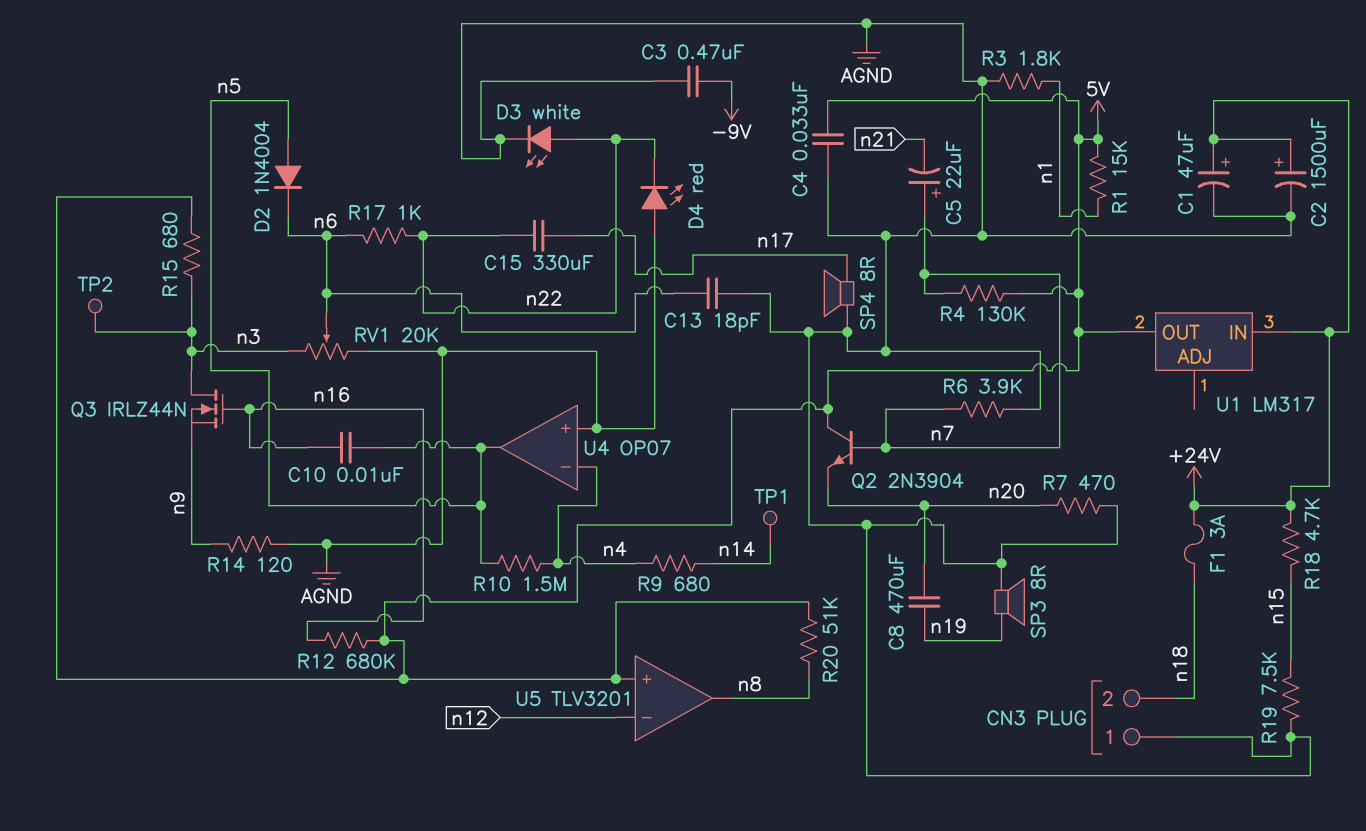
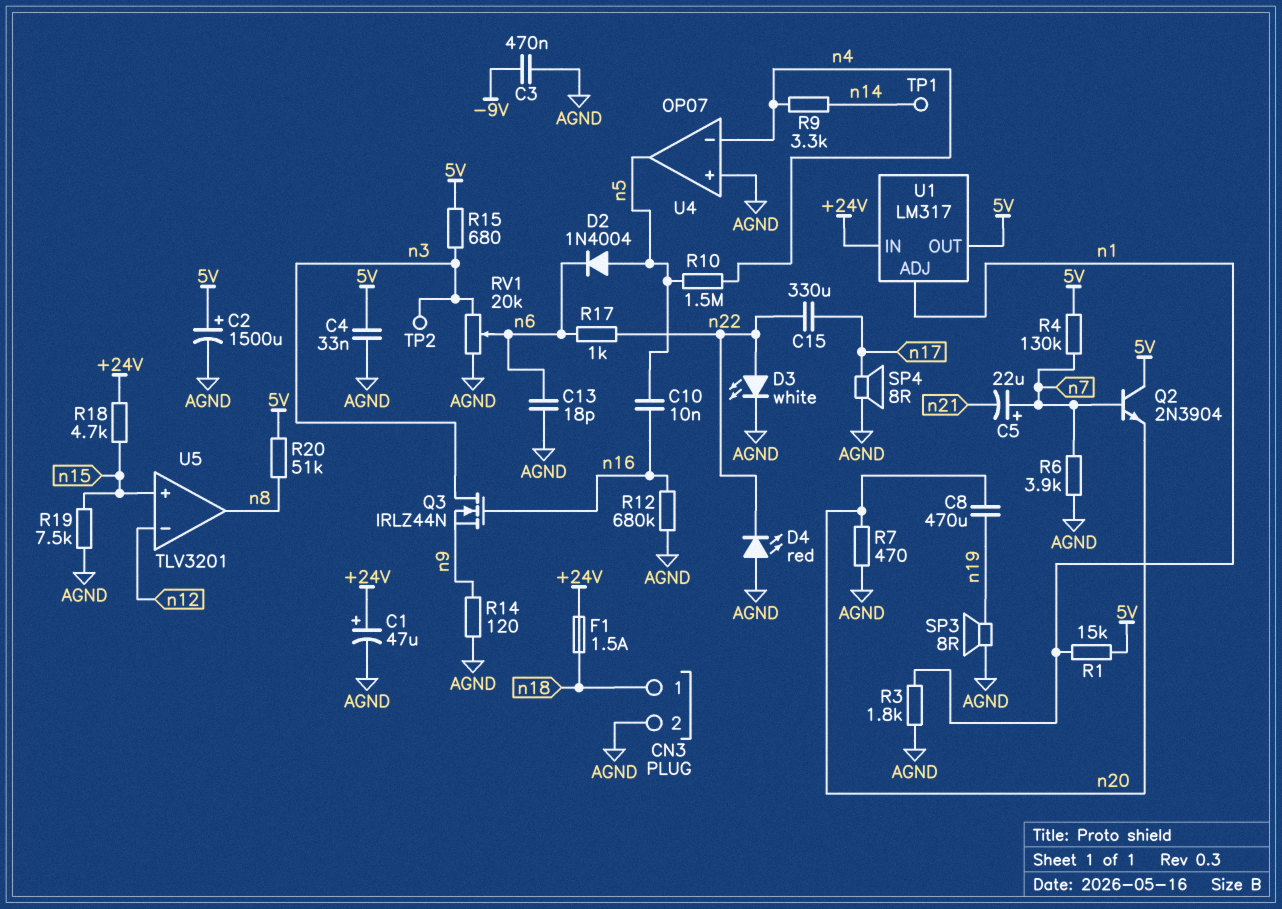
C2: 1500uF (plus +24V, minus AGND) -> 1500uF (plus 5V, minus AGND)
CN3 pin 1: AGND -> n18
CN3 pin 2: n18 -> AGND
F1: 3A (+24V, n18) -> 1.5A (+24V, n18)
R9: 680 (n4, n14) -> 3.3k (n4, n14)
R12: 680k (5V, n16) -> 680k (AGND, n16)
U1 pin ADJ: none -> n1
U5 pin in+: 5V -> n15

